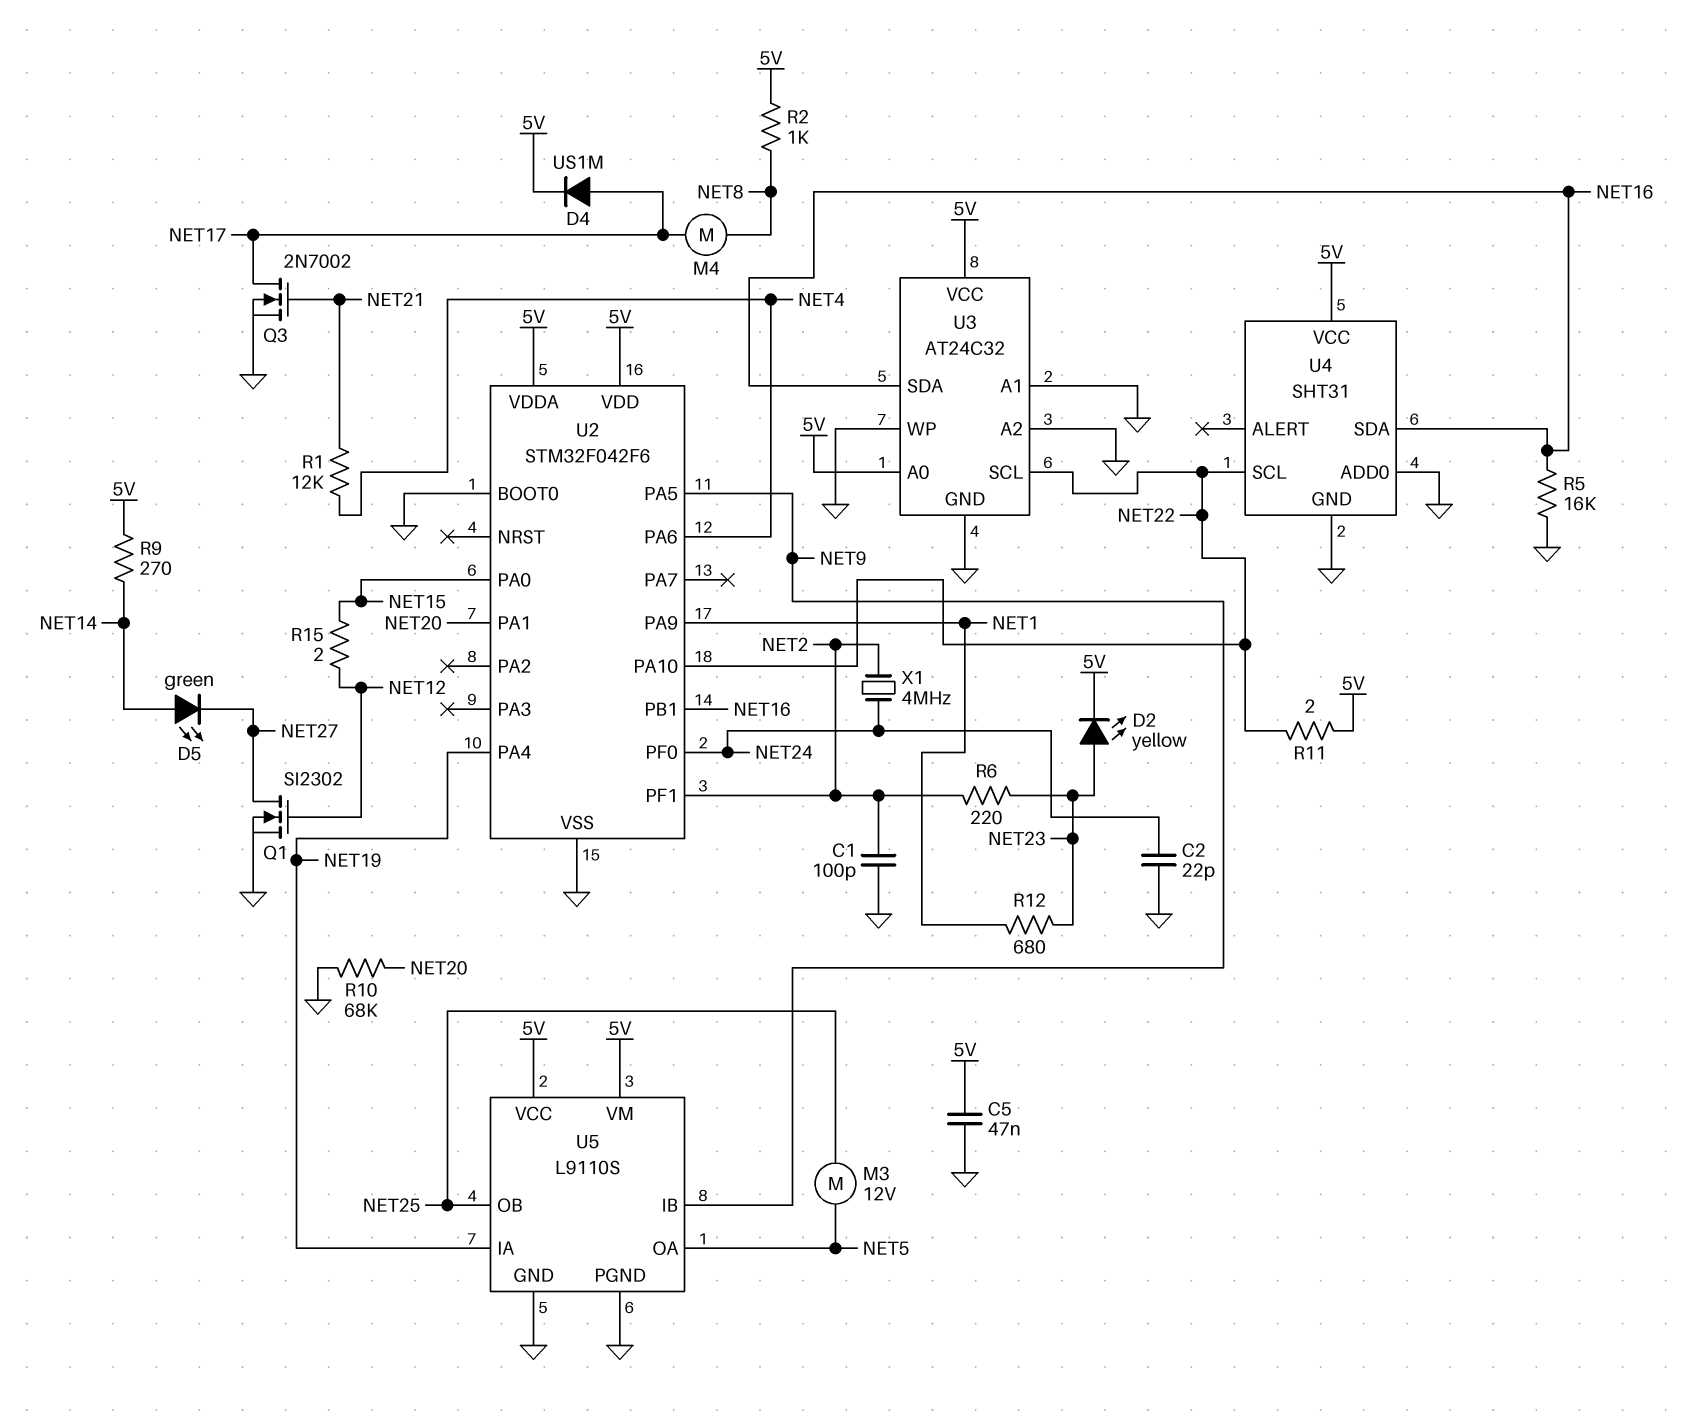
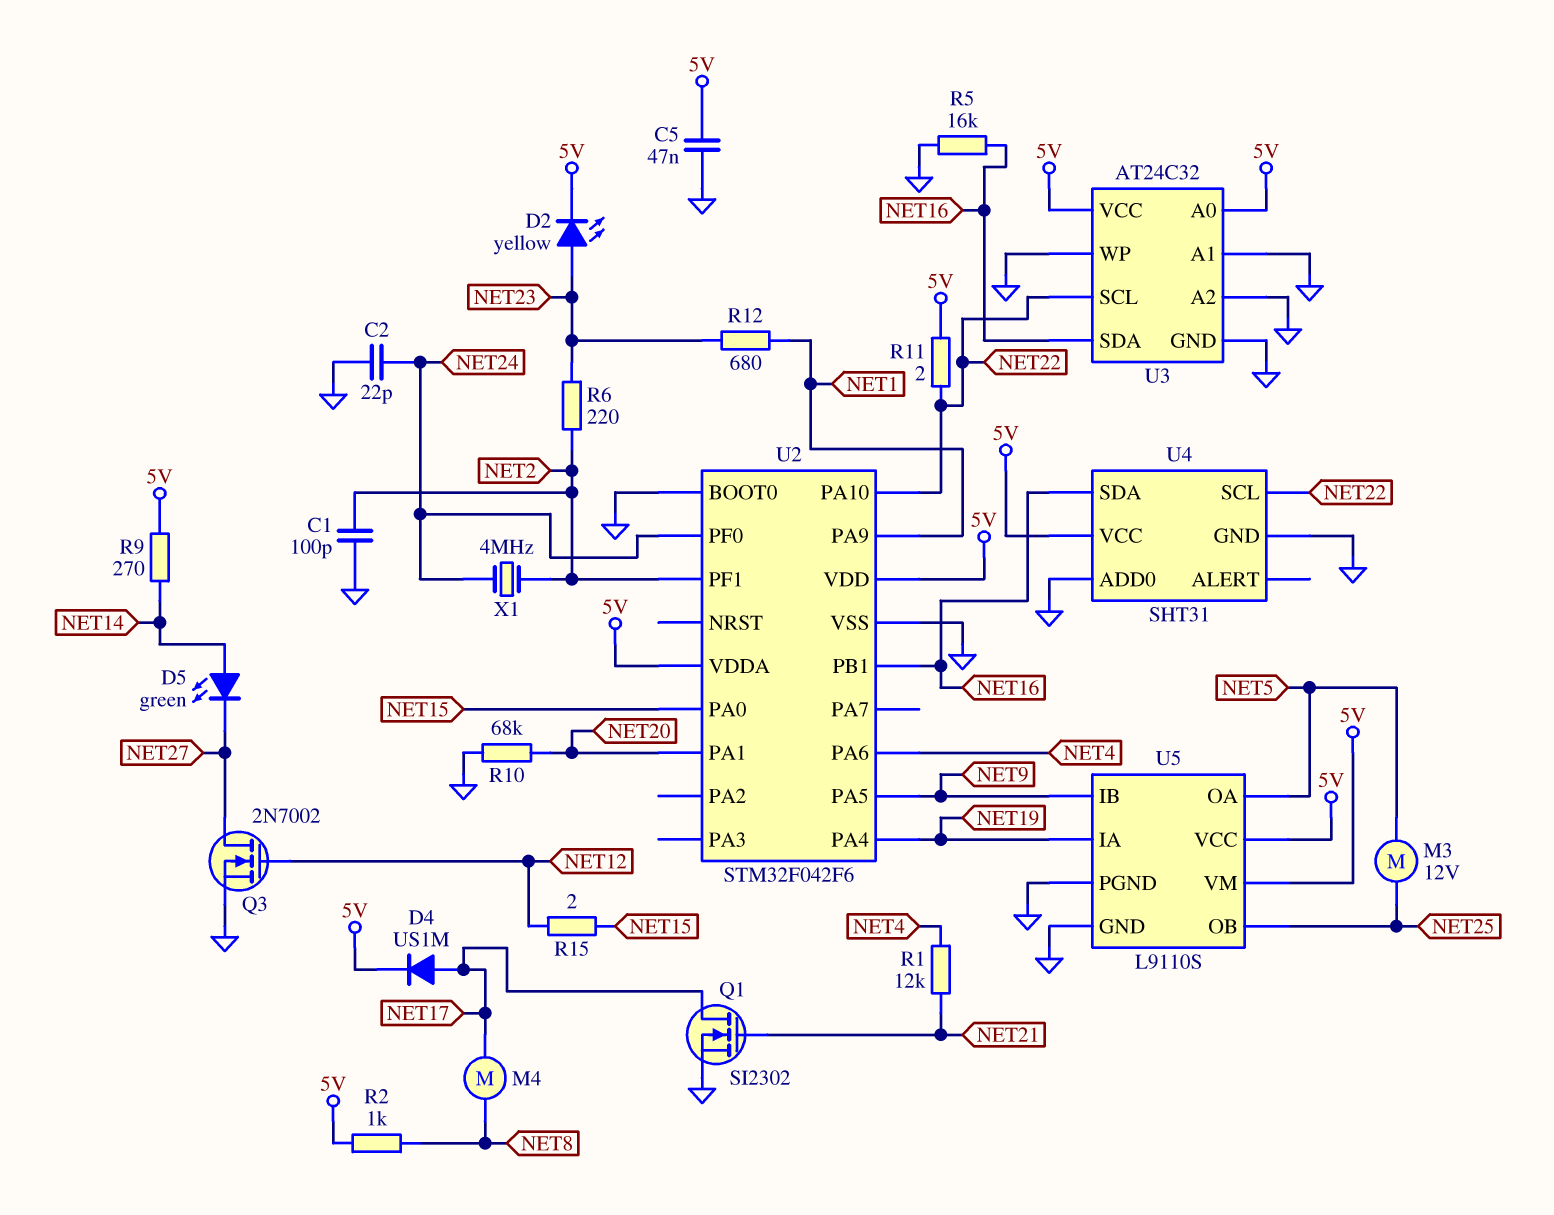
Q1: NMOS SI2302 (G NET12, D NET27, S GND) -> NMOS SI2302 (G NET21, D NET17, S GND)
Q3: NMOS 2N7002 (G NET21, D NET17, S GND) -> NMOS 2N7002 (G NET12, D NET27, S GND)

